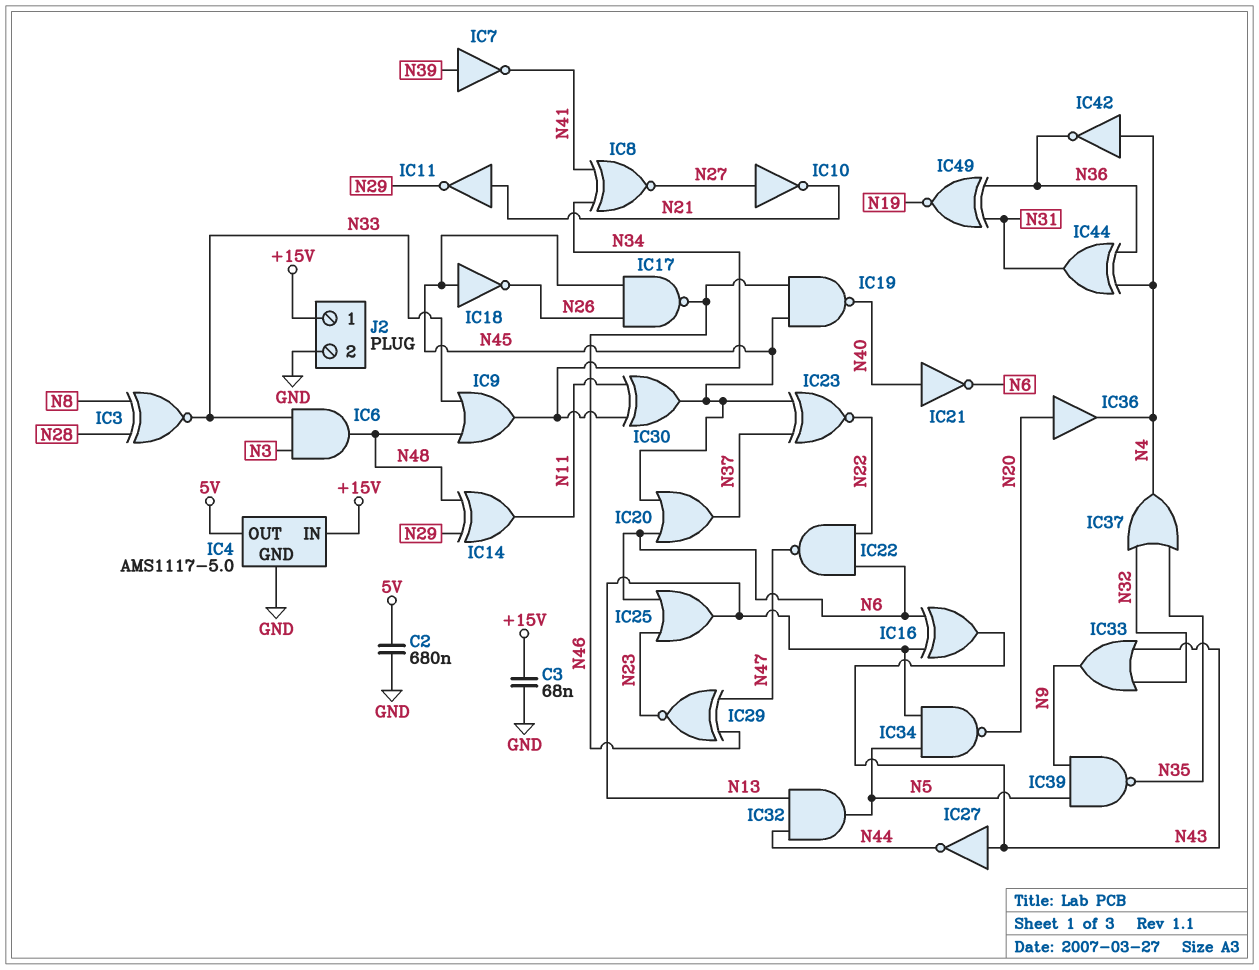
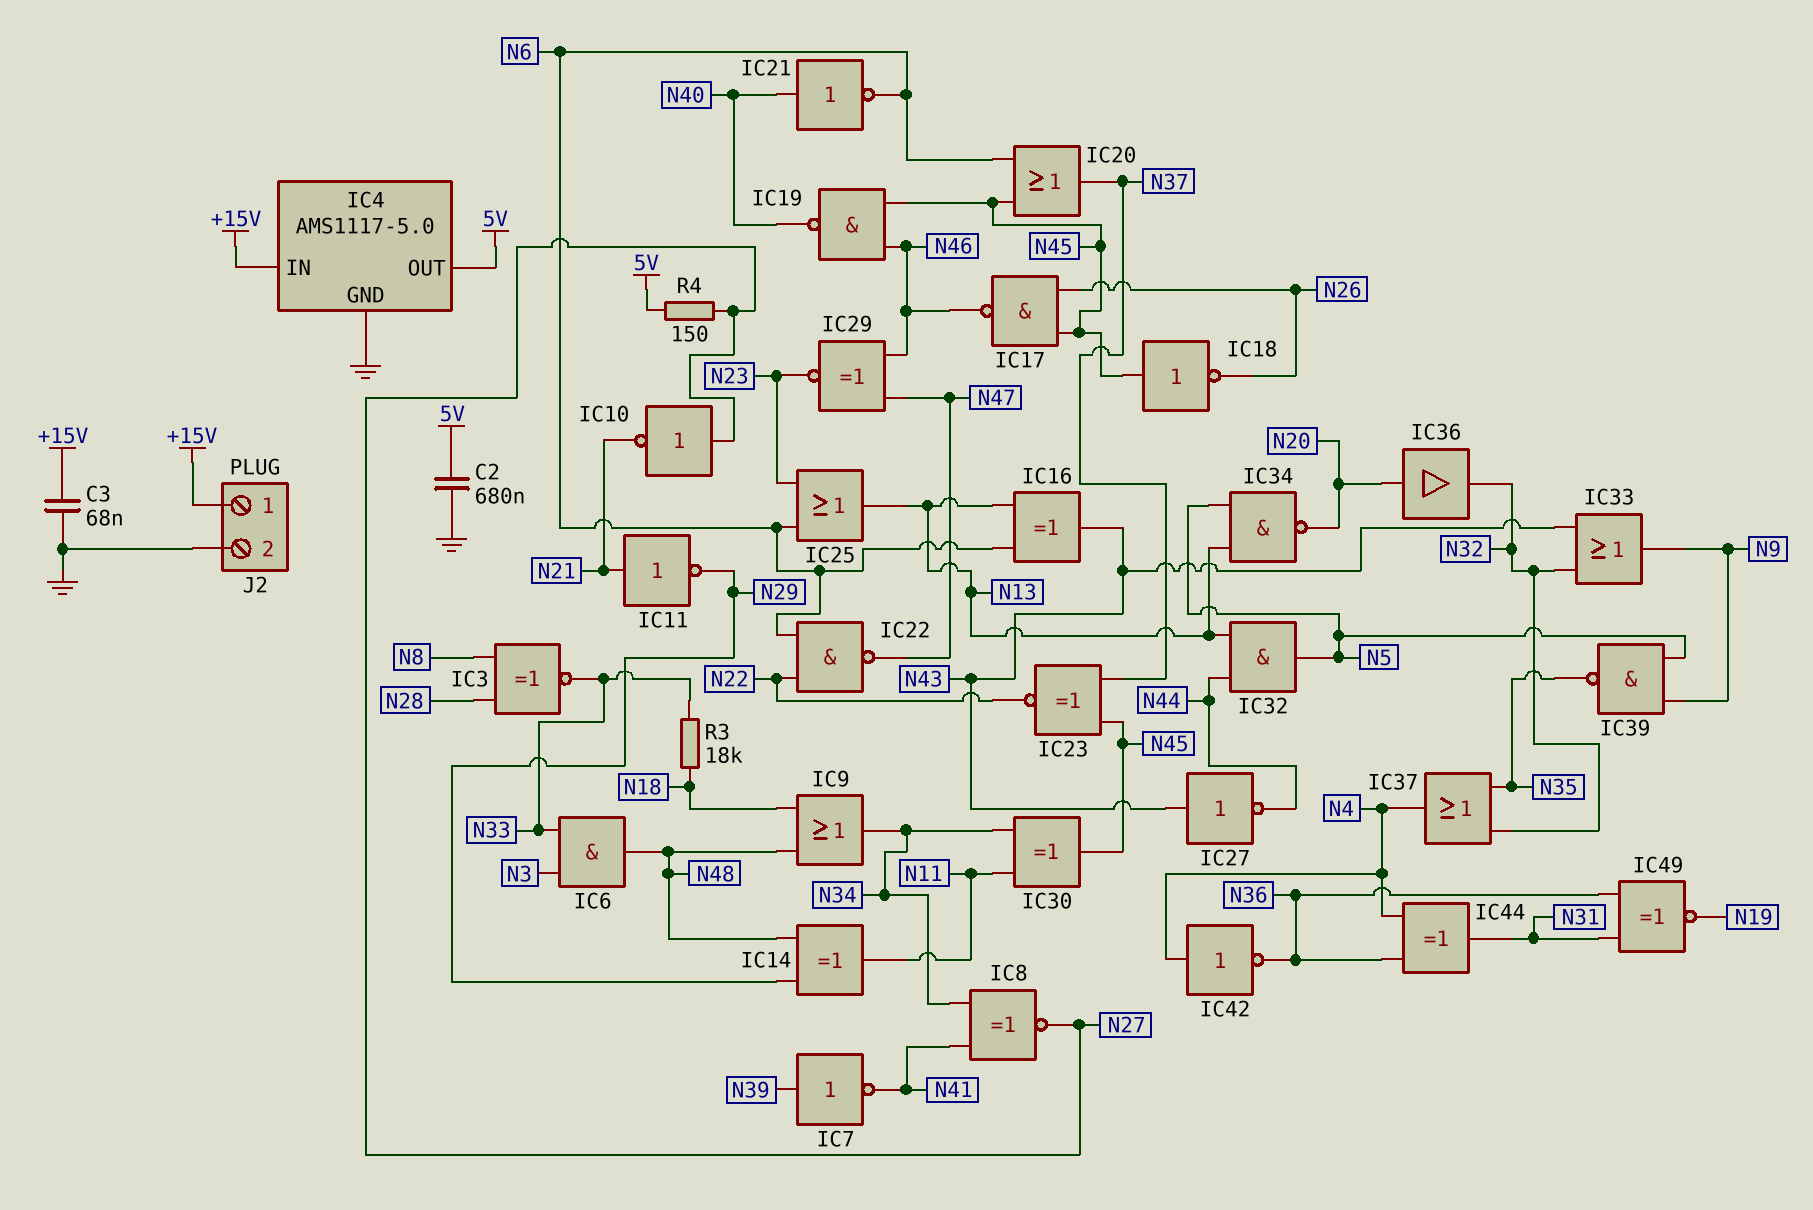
IC9: OR (in N33, in N48, out N34) -> OR (in N18, in N48, out N34)
IC36: buffer (in N20, out N4) -> buffer (in N20, out N32)
R3: none -> 18k (N18, N33)
R4: none -> 150 (5V, N27)

